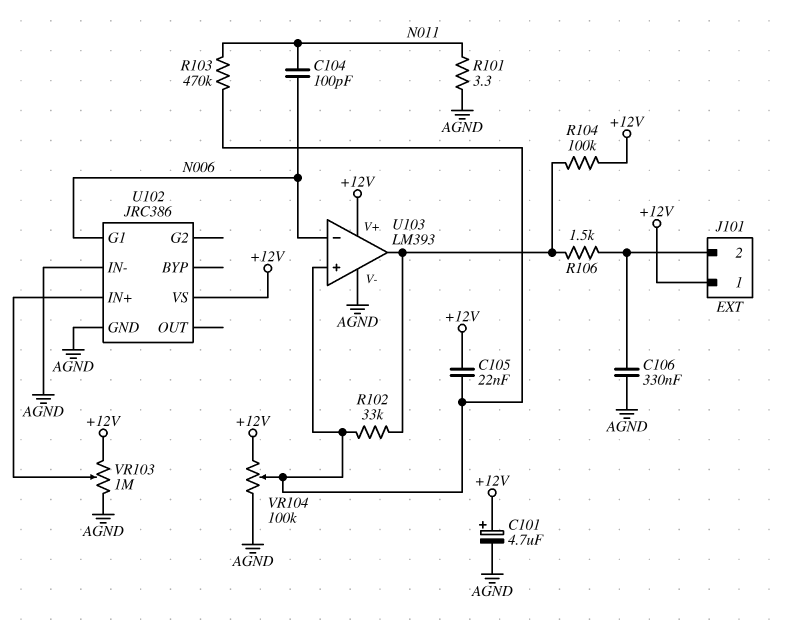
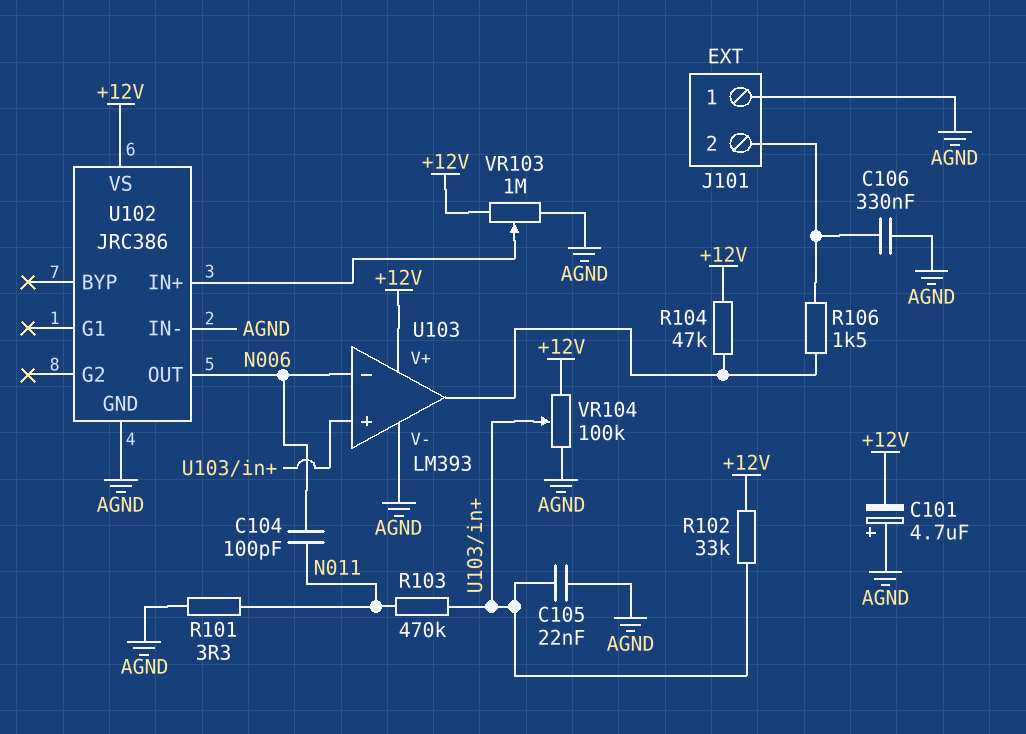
C101: 4.7uF (plus +12V, minus AGND) -> 4.7uF (plus AGND, minus +12V)
C105: 22nF (+12V, U103/in+) -> 22nF (AGND, U103/in+)
J101 pin 1: +12V -> AGND
R102: 33k (U103/in+, U103/out) -> 33k (+12V, U103/in+)
R104: 100k (+12V, U103/out) -> 47k (+12V, U103/out)
U102 pin G1: N006 -> none
U102 pin OUT: none -> N006

